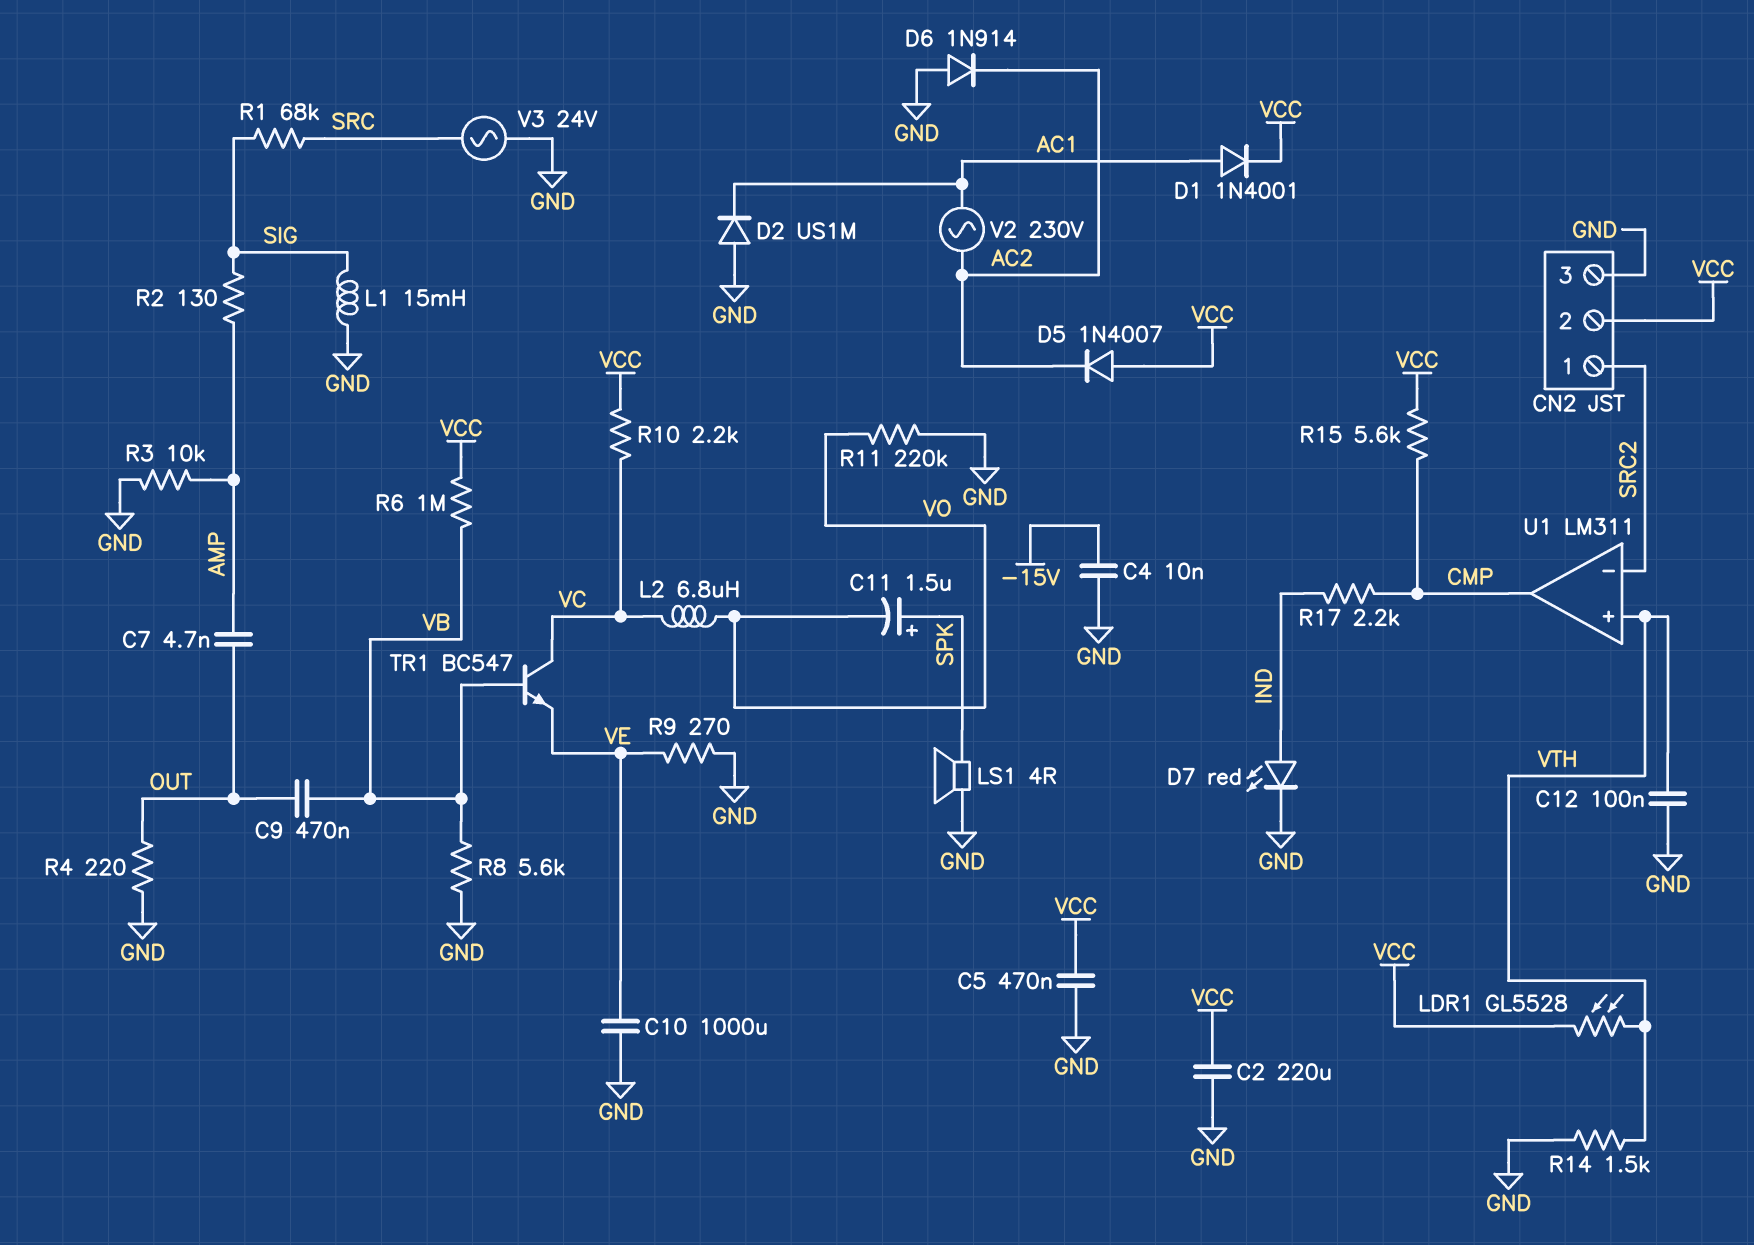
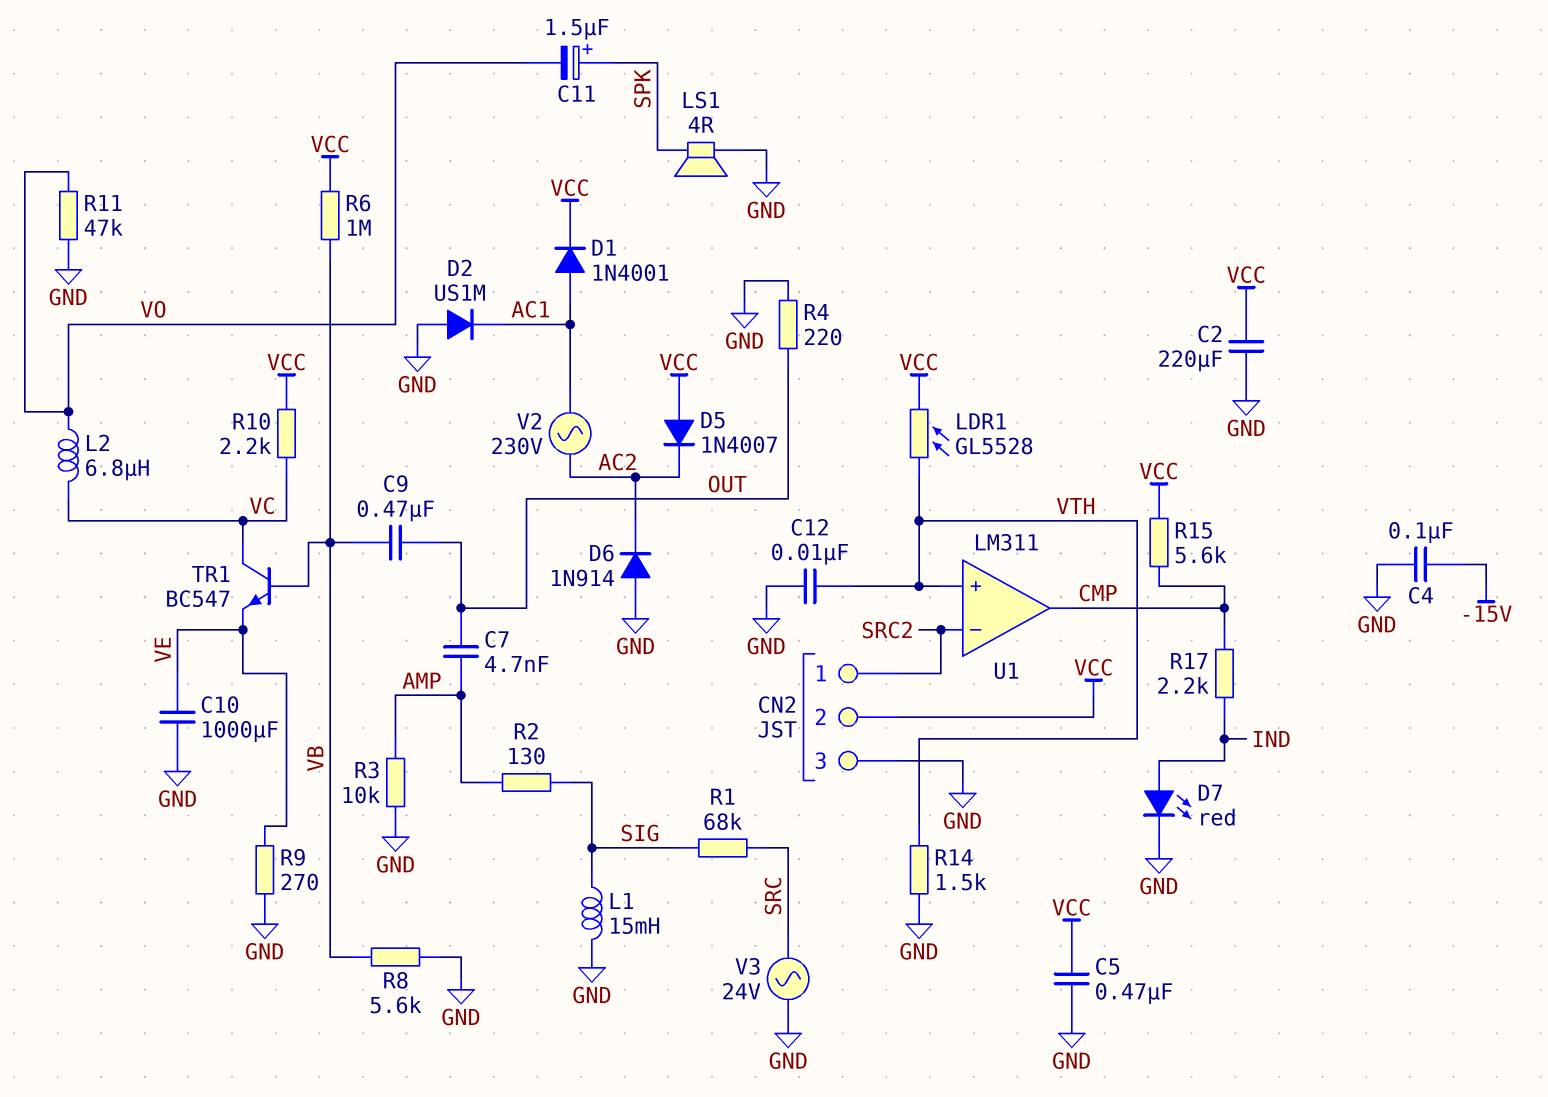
C4: 10nF (-15V, GND) -> 100nF (-15V, GND)
C12: 100nF (GND, VTH) -> 10nF (GND, VTH)
R11: 220k (GND, VO) -> 47k (GND, VO)

